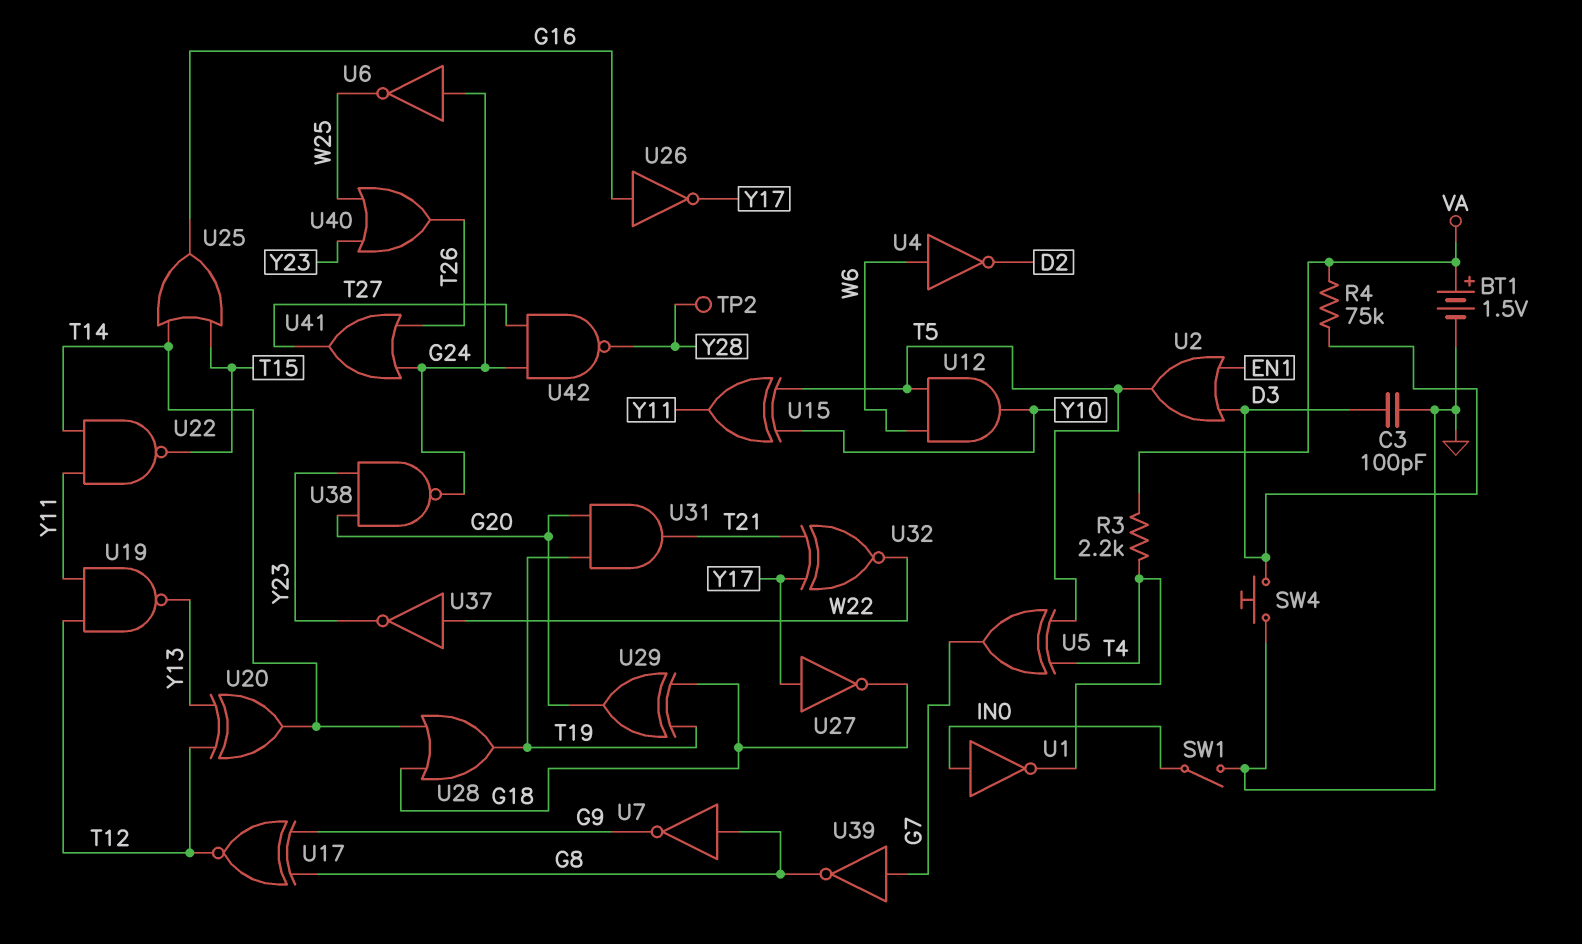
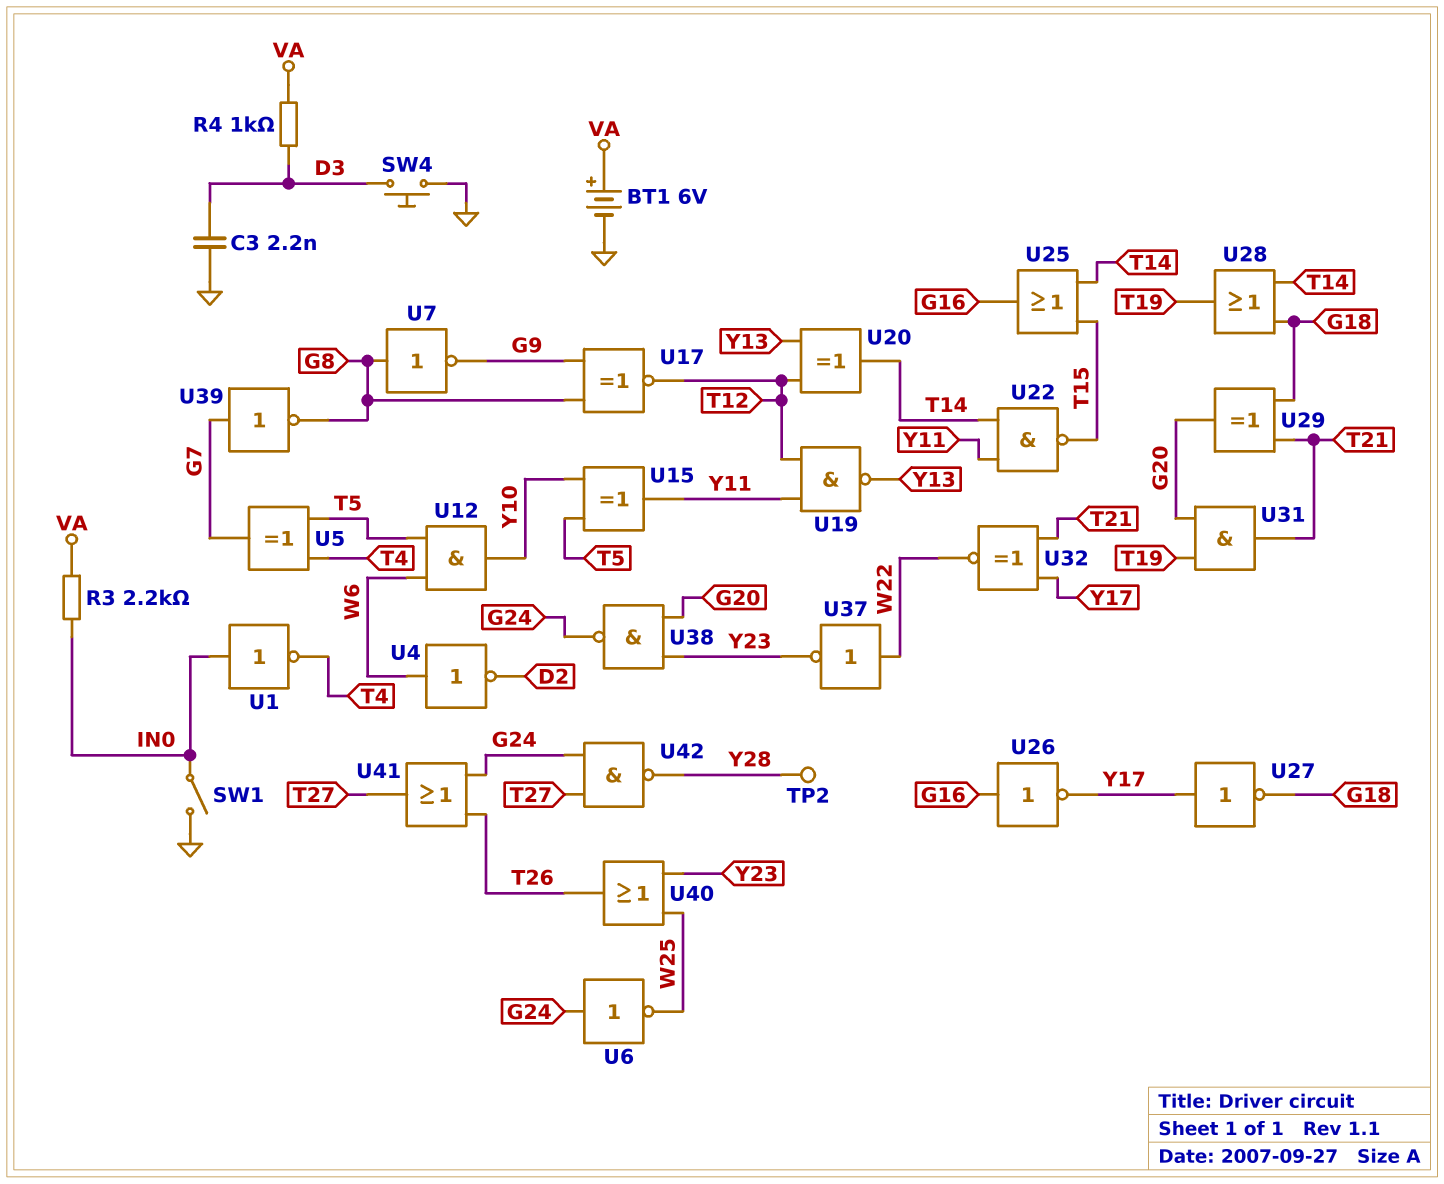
BT1: 1.5V (plus VA, minus GND) -> 6V (plus VA, minus GND)
C3: 100pF (D3, GND) -> 2.2nF (D3, GND)
R3: 2.2k (T4, VA) -> 2.2k (IN0, VA)
R4: 75k (D3, VA) -> 1k (D3, VA)
U2: OR (in D3, in EN1, out T5) -> none
U29: XOR (in G18, in T19, out G20) -> XOR (in G18, in T21, out G20)

